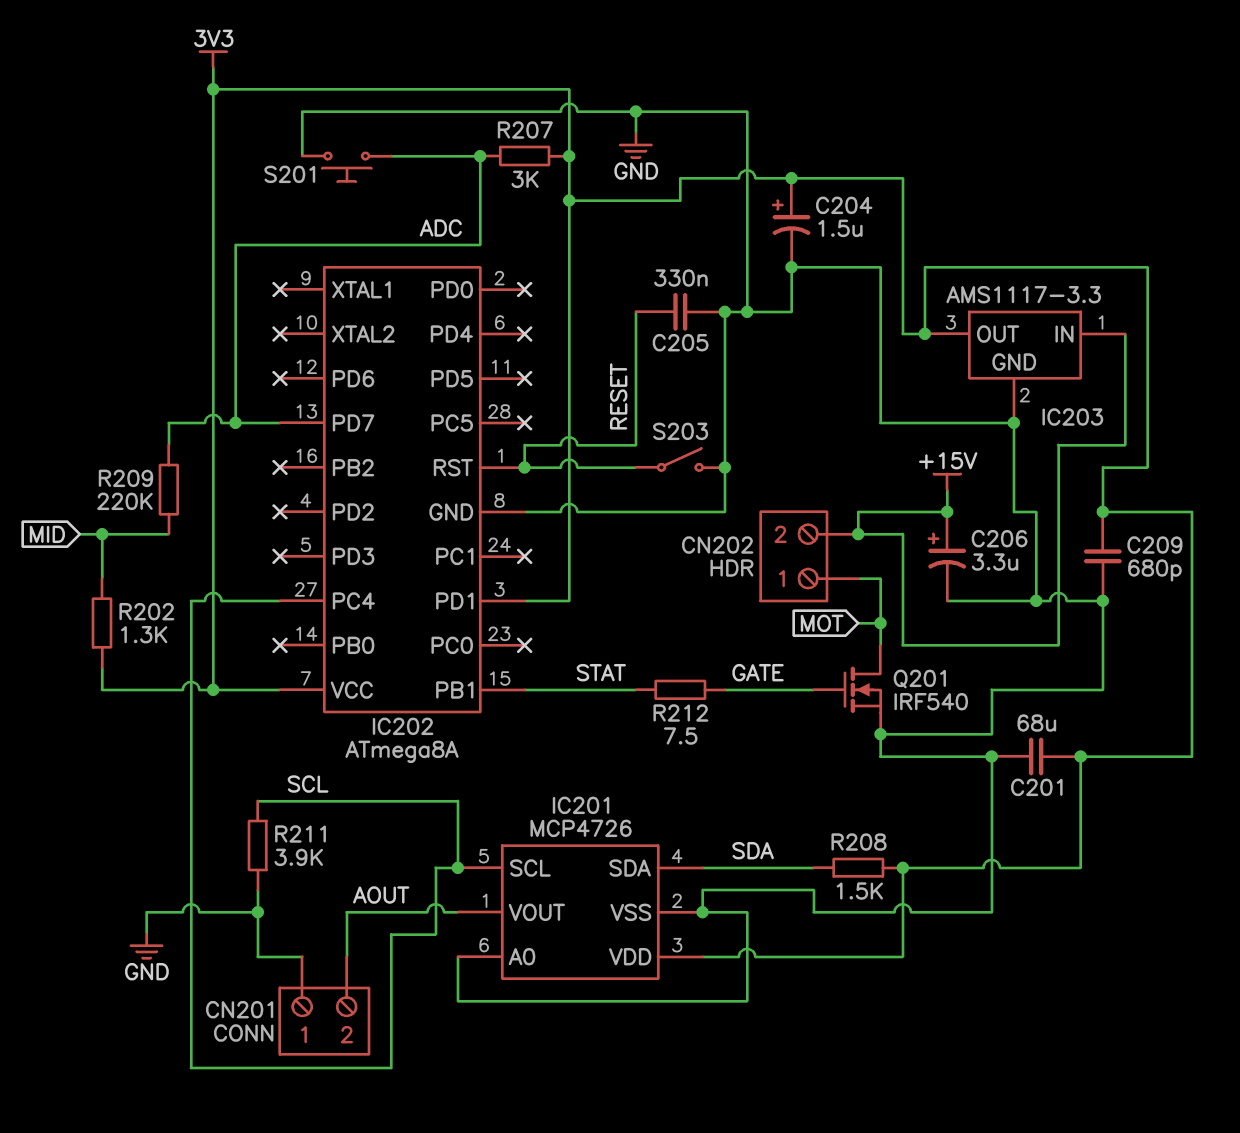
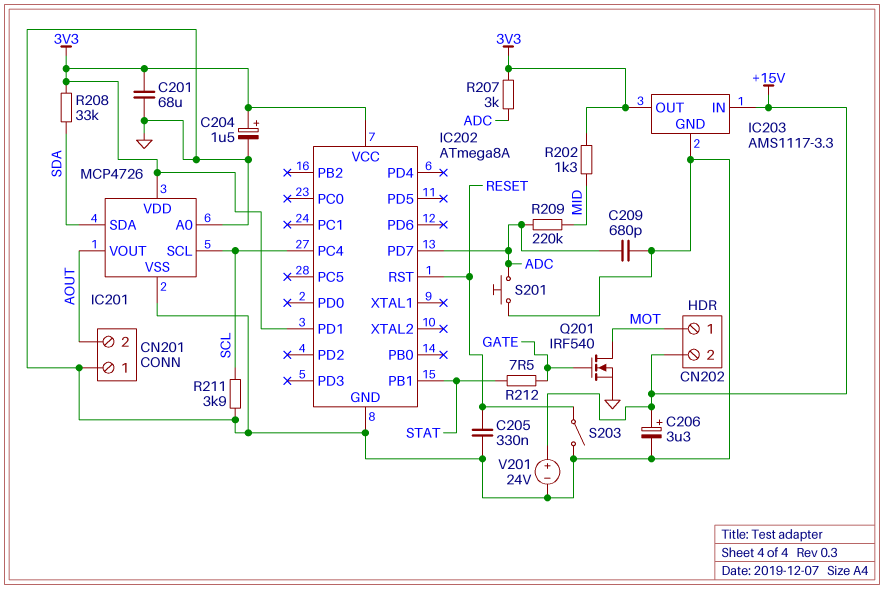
C209: 680pF (3V3, GND) -> 680pF (ADC, GND)
R208: 1.5k (3V3, SDA) -> 33k (3V3, SDA)
V201: none -> 24V (plus +15V, minus GND)

